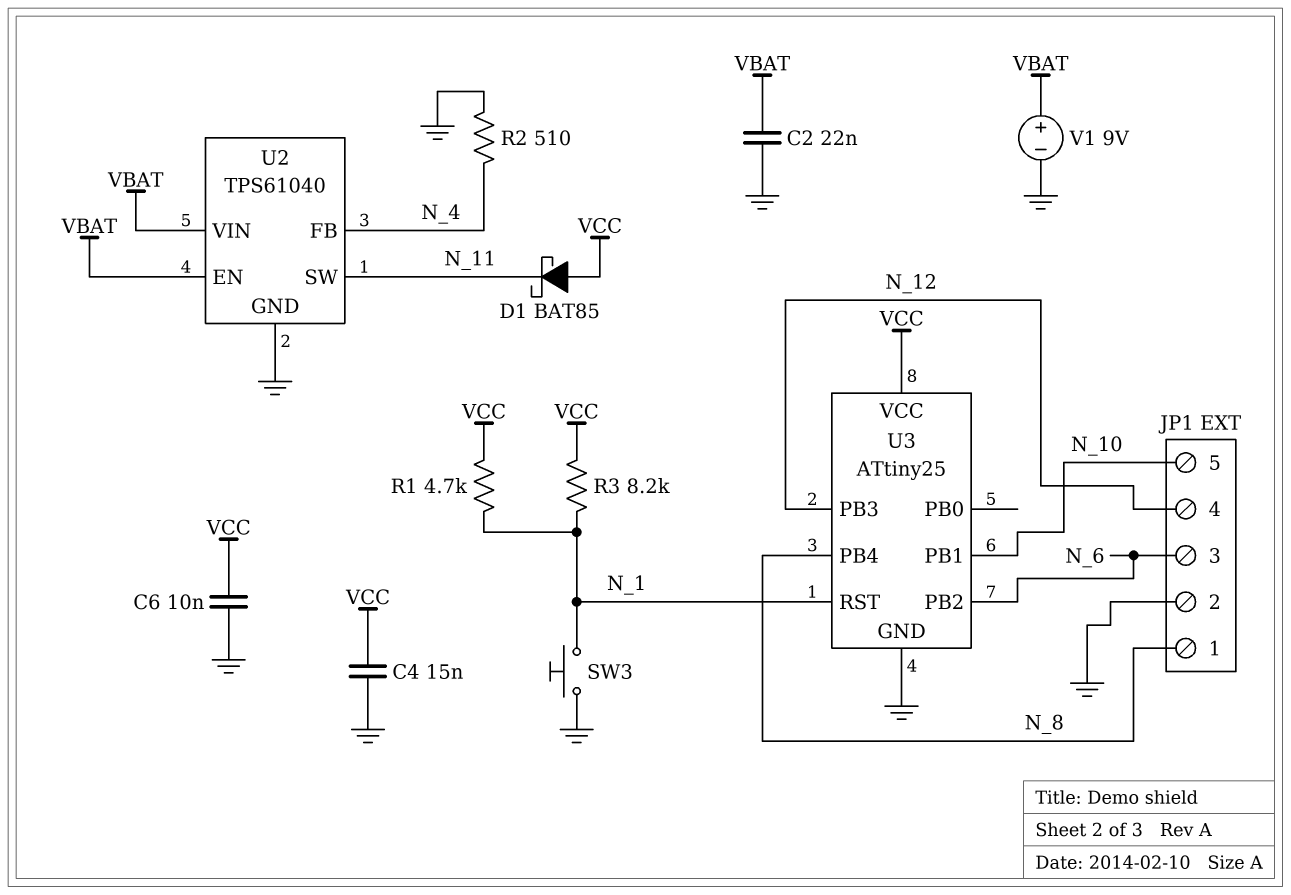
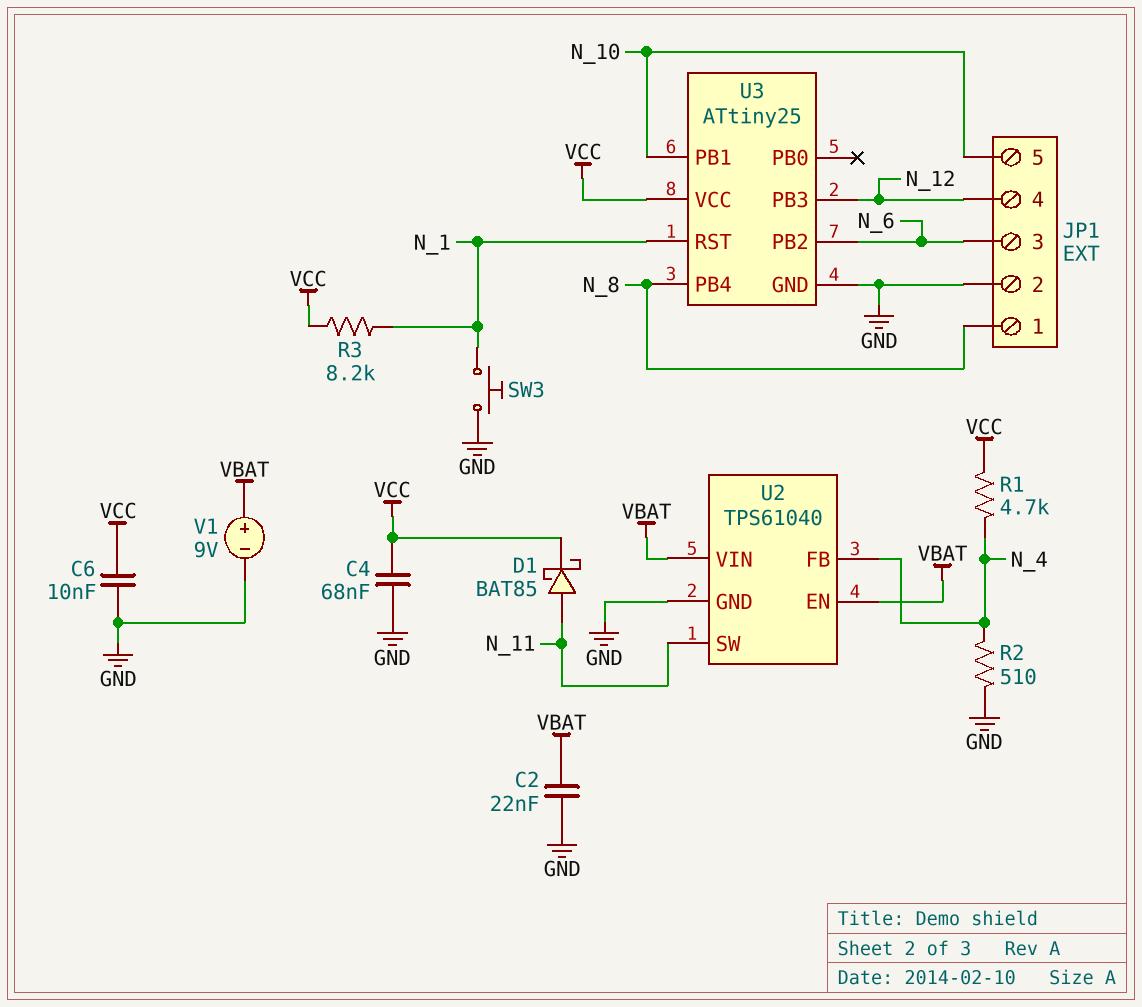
C4: 15nF (GND, VCC) -> 68nF (GND, VCC)
D1: schottky BAT85 (A VCC, K N_11) -> schottky BAT85 (A N_11, K VCC)
R1: 4.7k (N_1, VCC) -> 4.7k (N_4, VCC)

